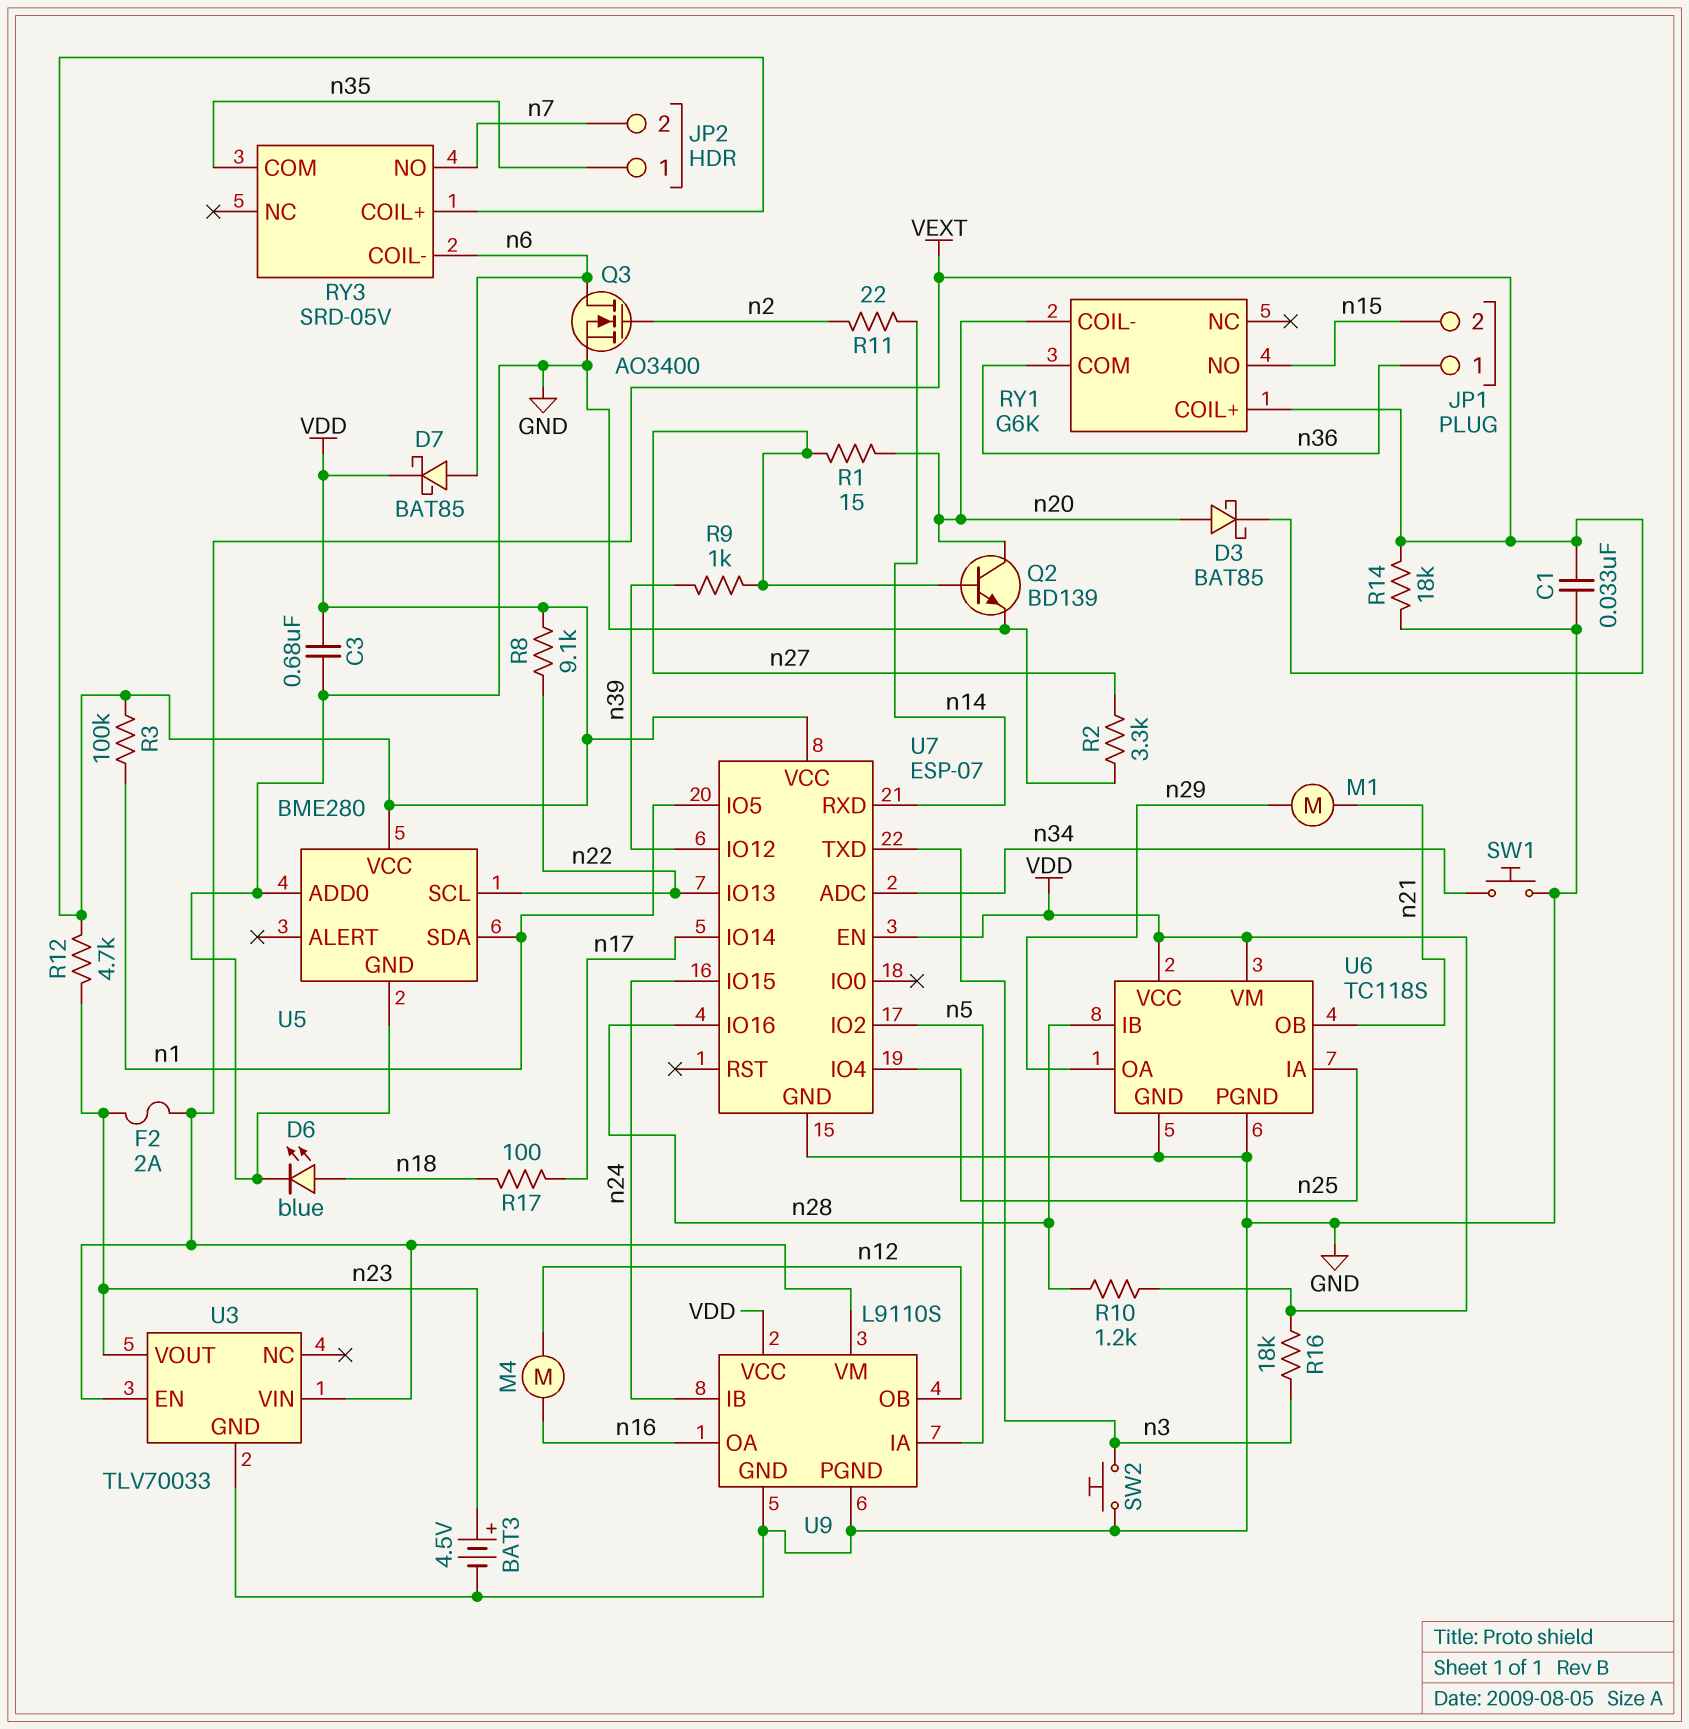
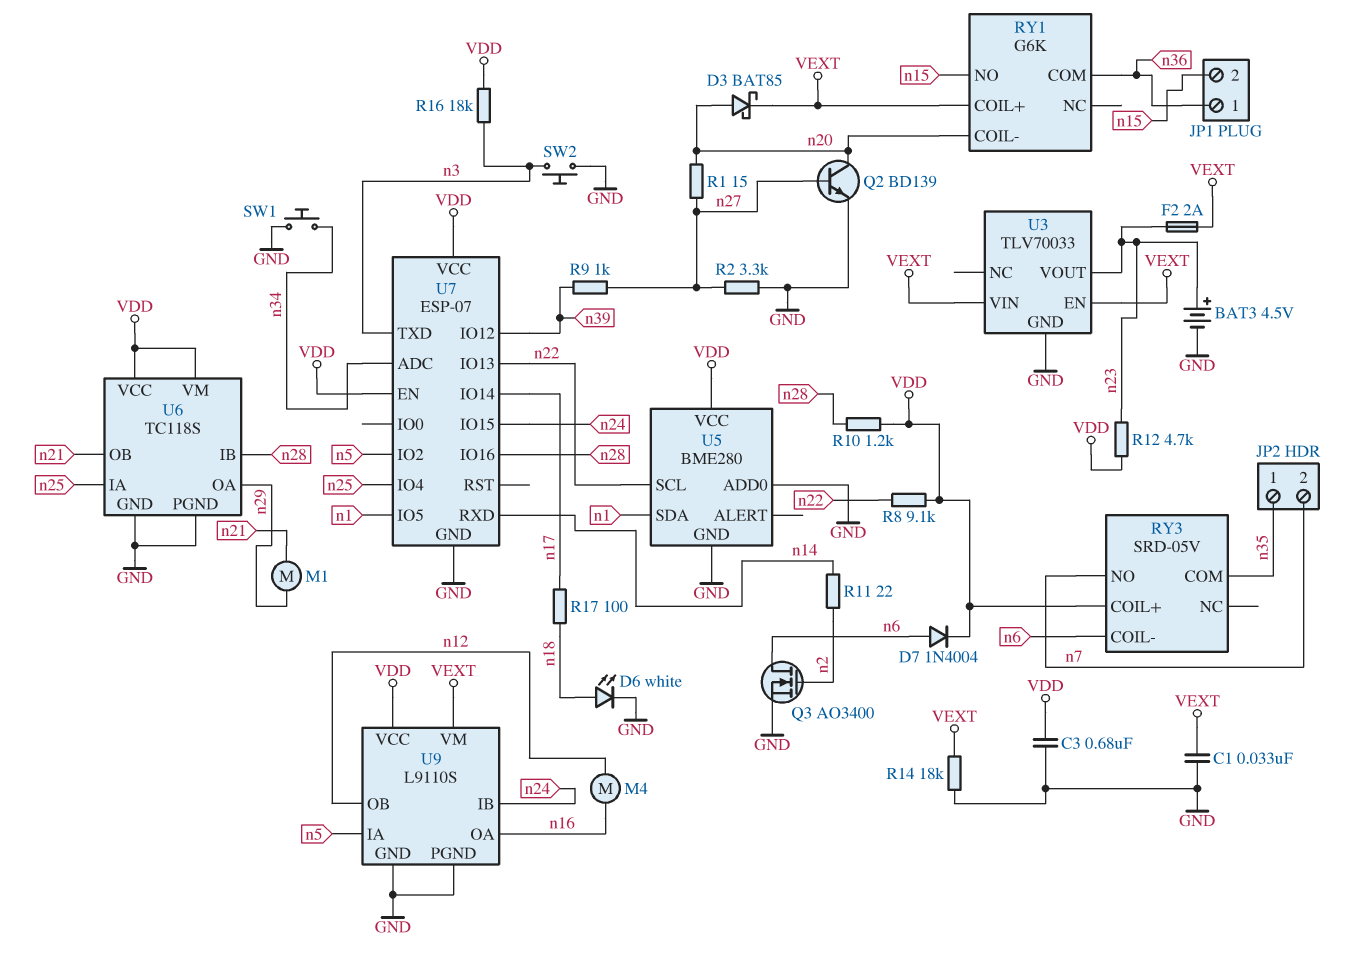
D6: LED blue (A n18, K GND) -> LED white (A n18, K GND)
D7: schottky BAT85 (A n6, K VDD) -> diode 1N4004 (A n6, K VDD)
R3: 100k (VDD, n1) -> none

